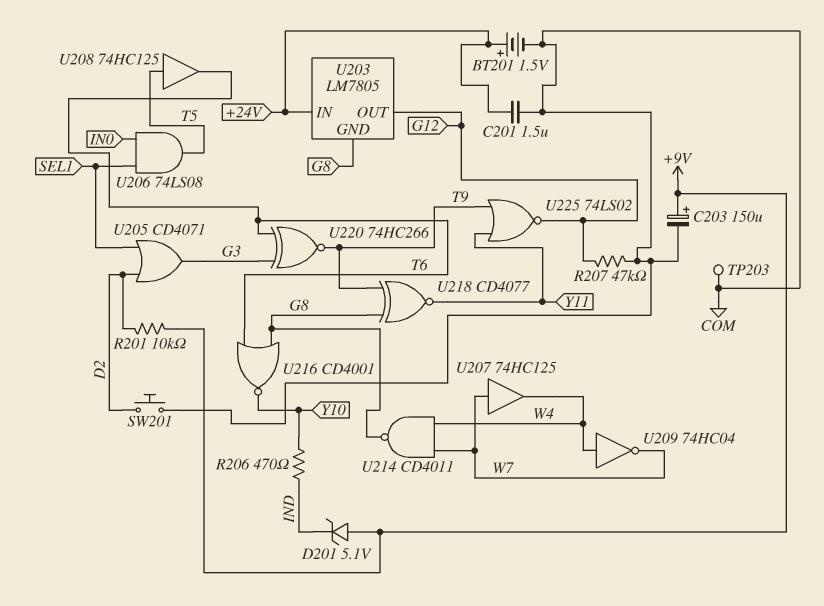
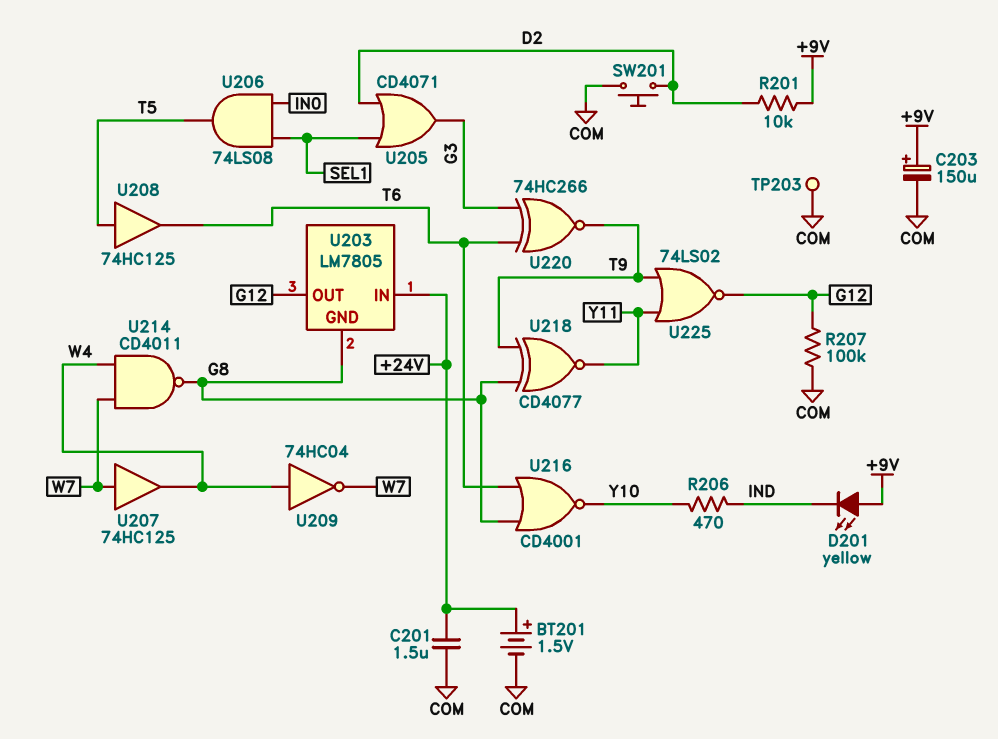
D201: zener 5.1V (A +9V, K IND) -> LED yellow (A +9V, K IND)
R207: 47k (COM, G12) -> 100k (COM, G12)

